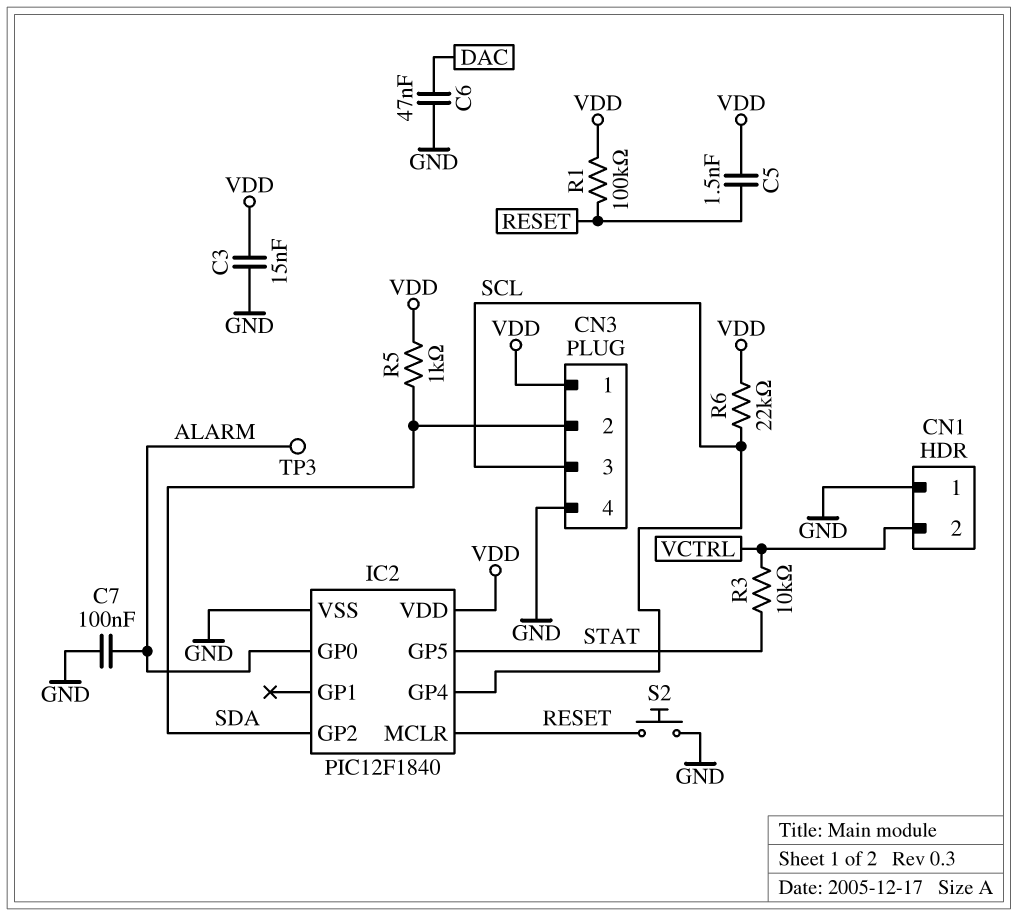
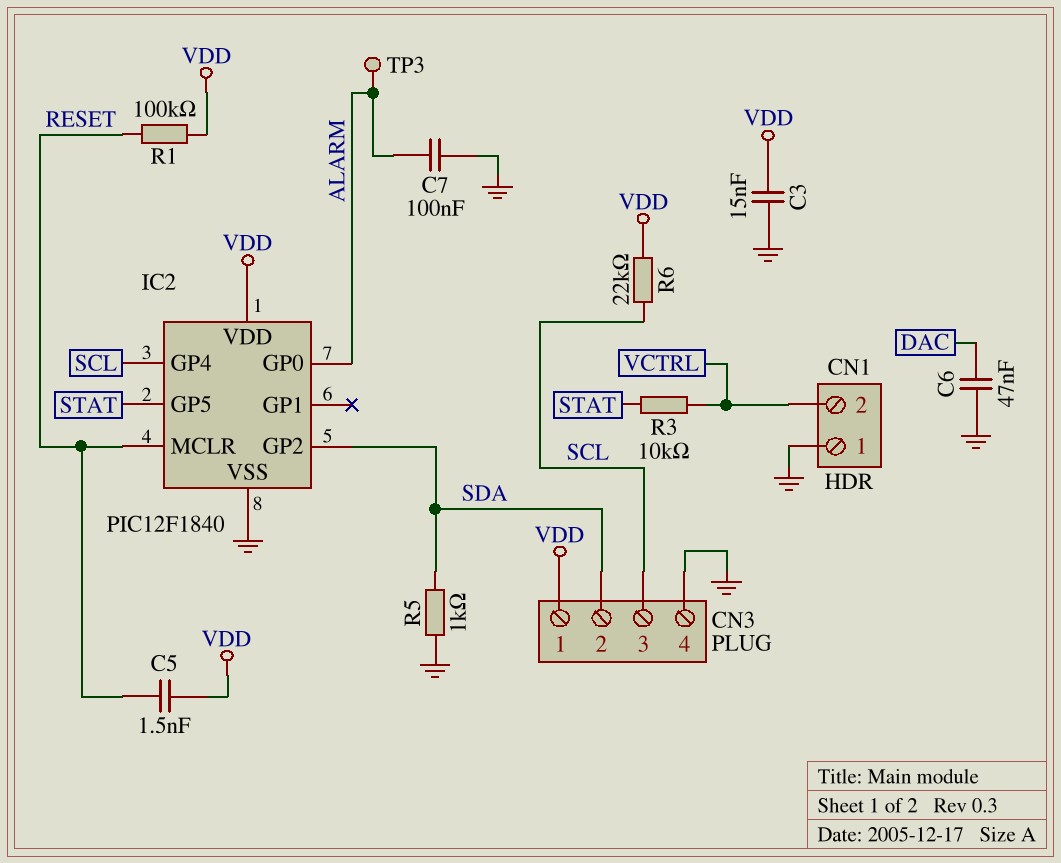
R5: 1k (SDA, VDD) -> 1k (GND, SDA)
S2: button (GND, RESET) -> none

